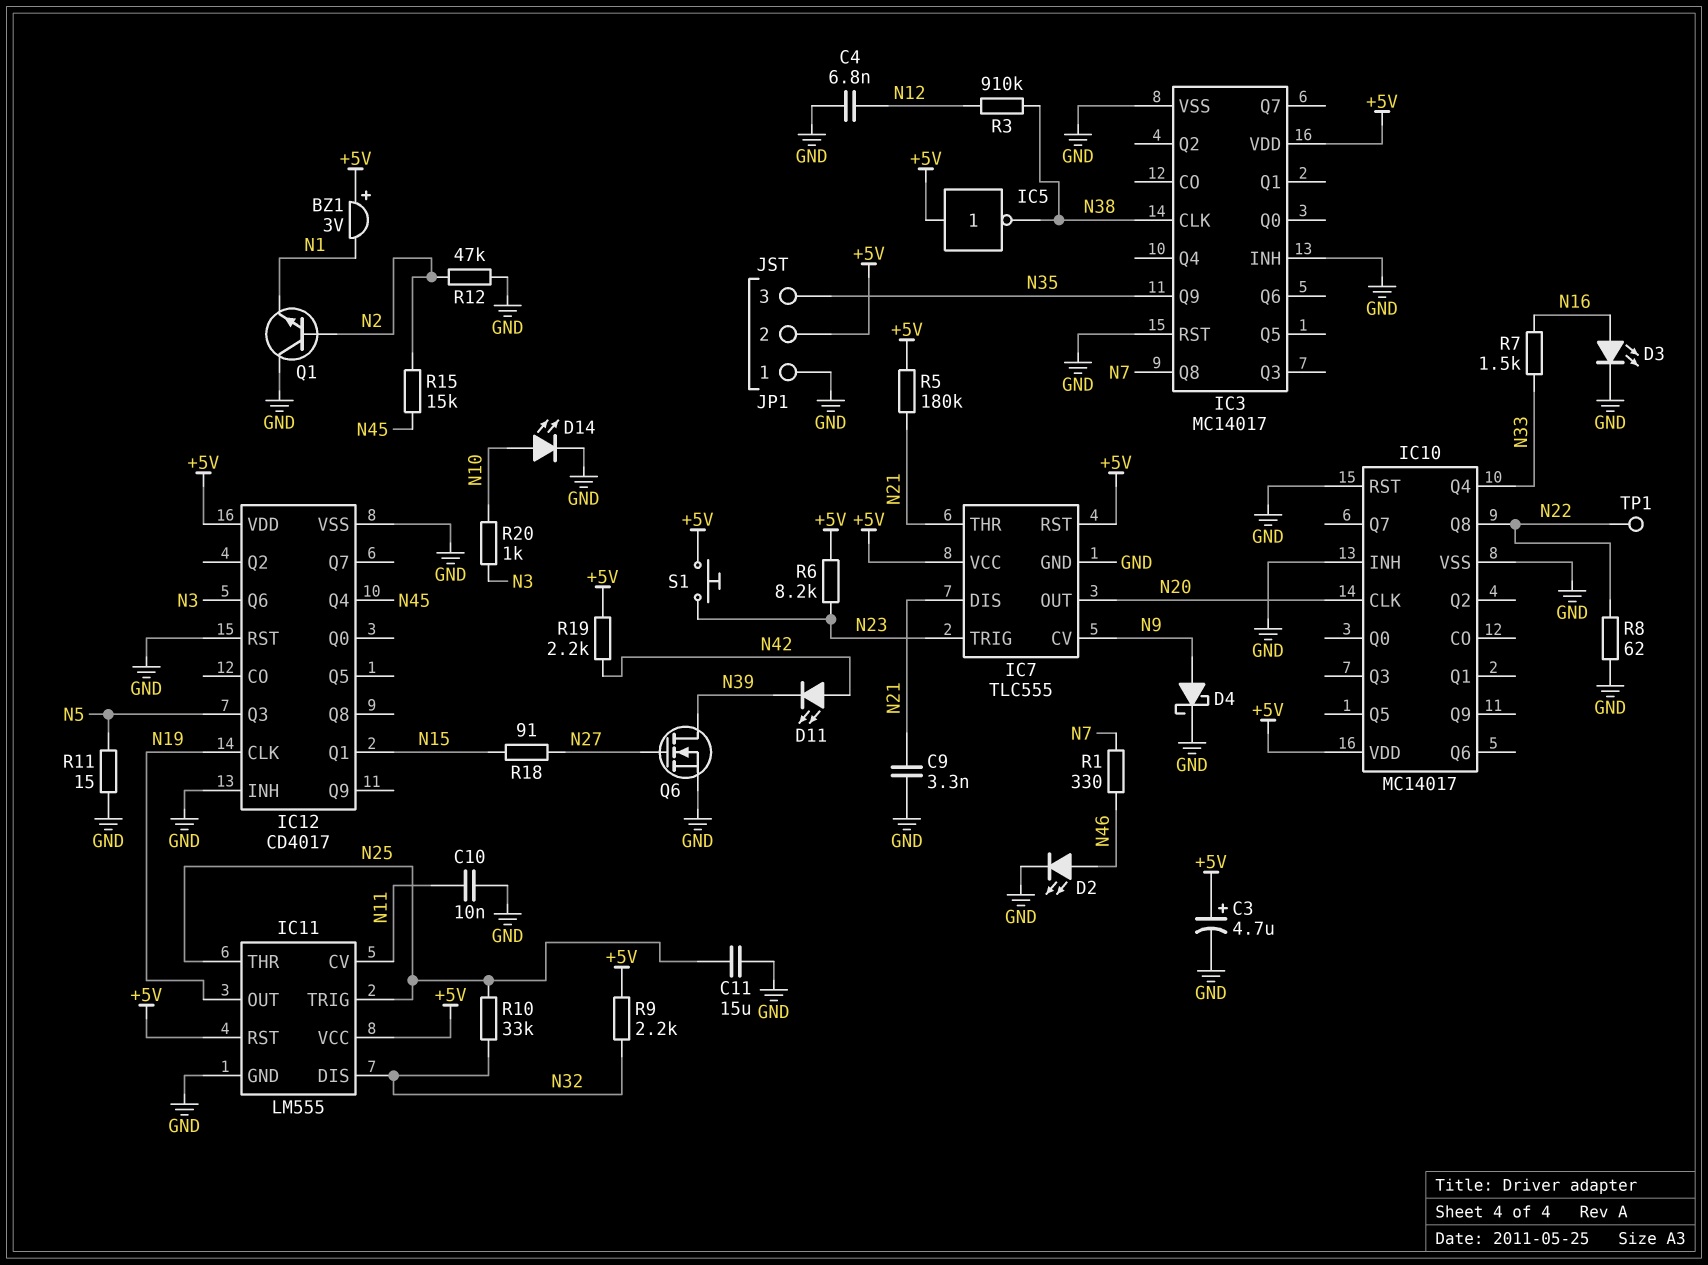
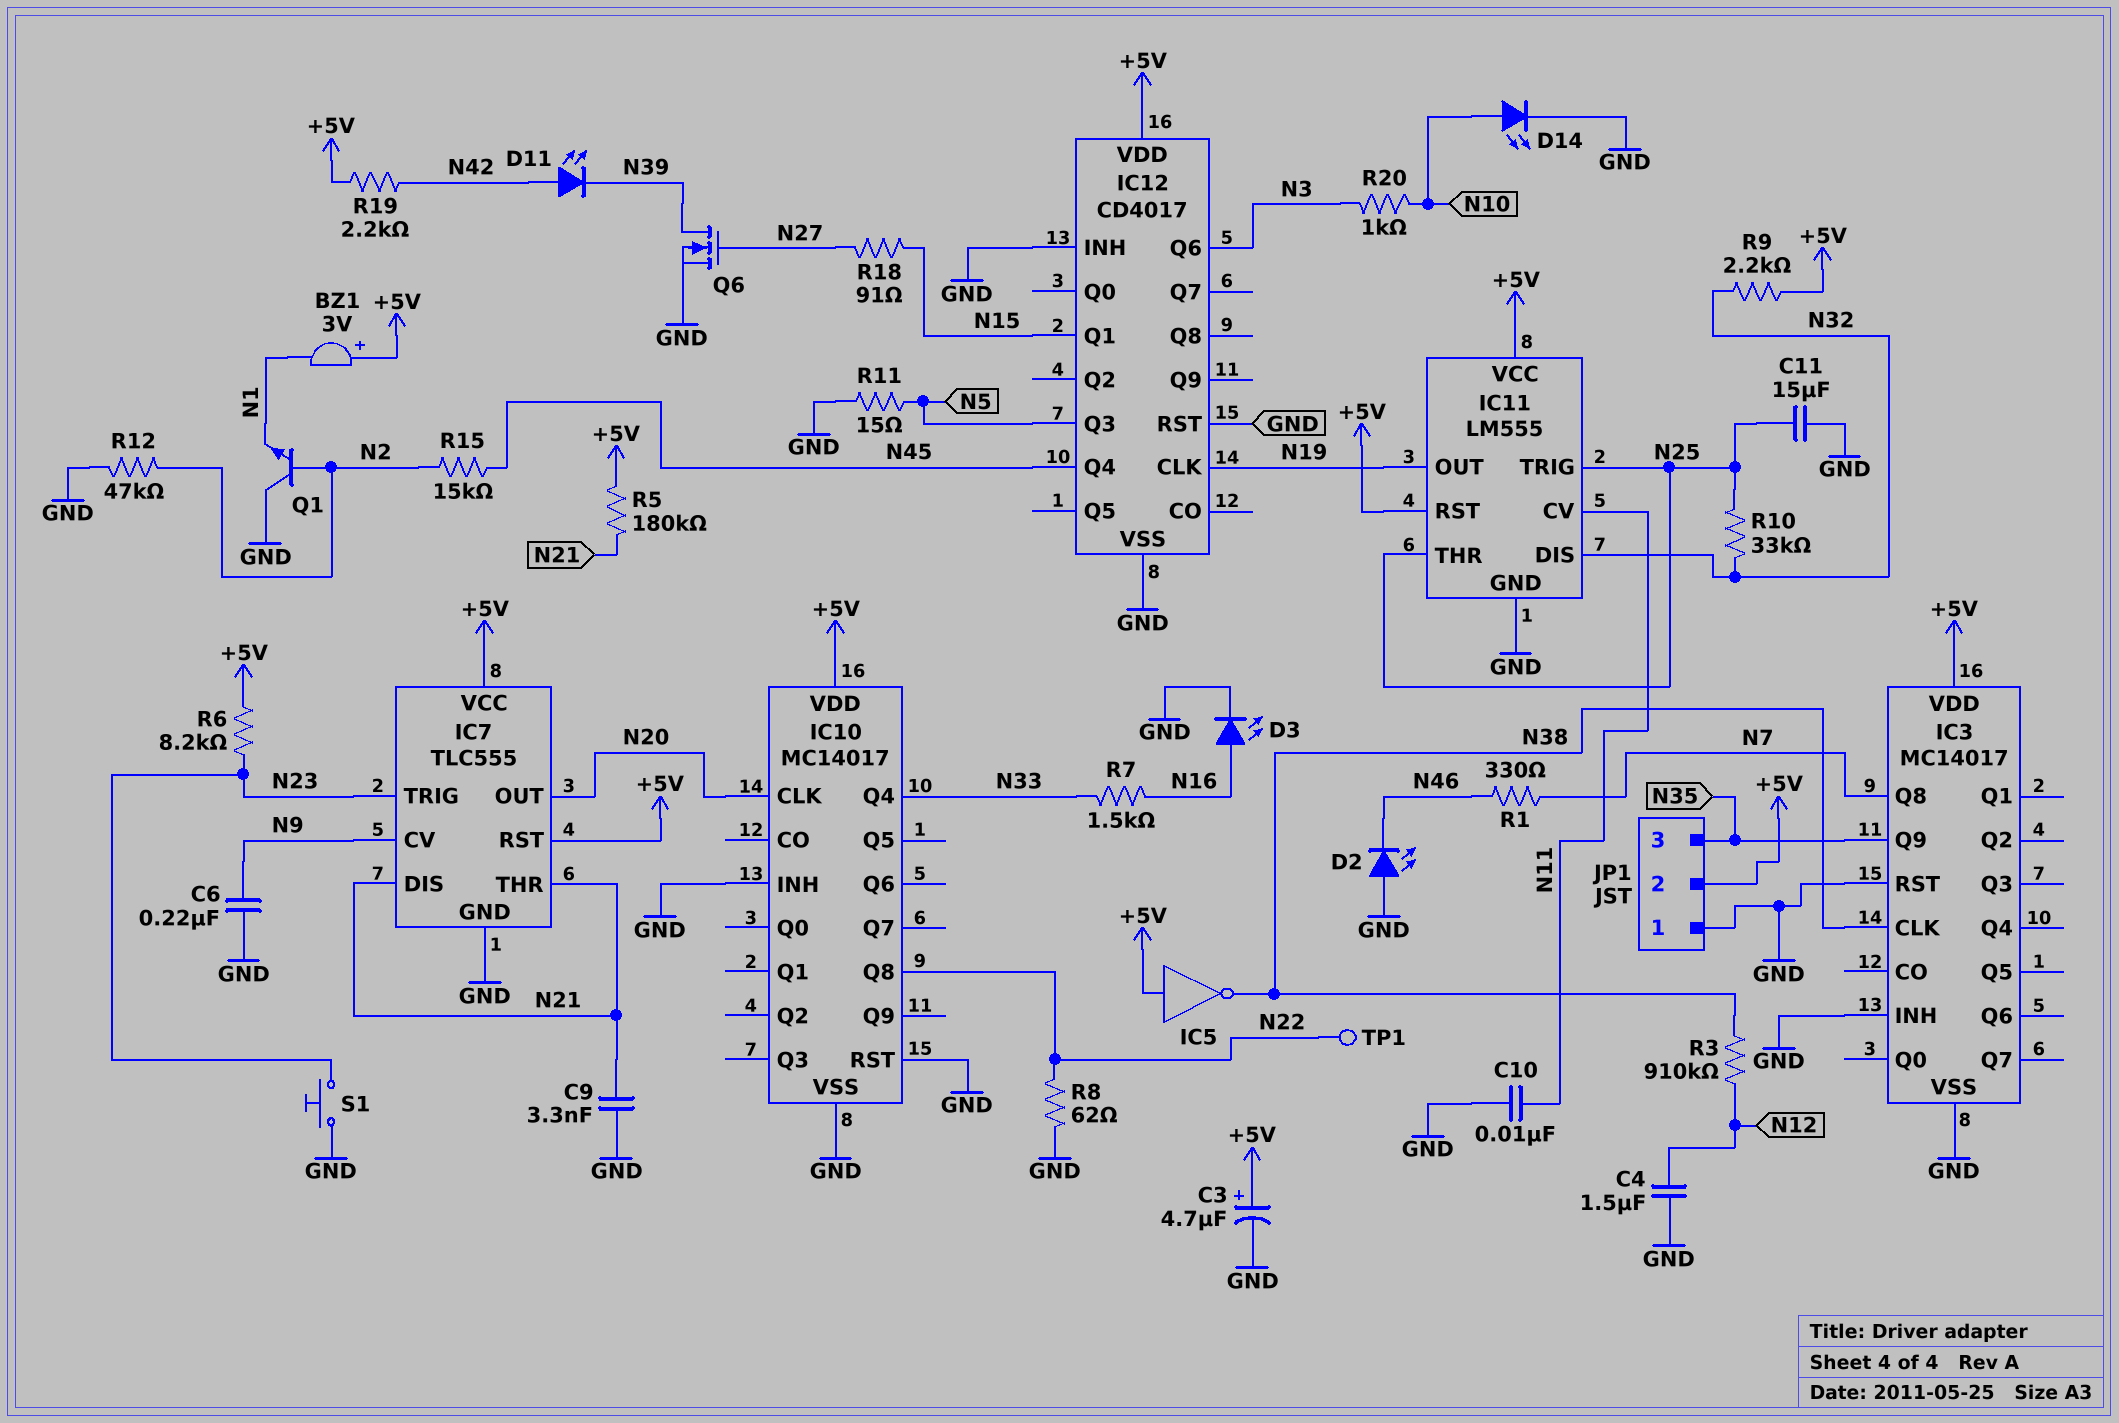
C4: 6.8nF (GND, N12) -> 1.5uF (GND, N12)
C6: none -> 220nF (GND, N9)
D2: LED (A N46, K GND) -> LED (A GND, K N46)
D4: schottky (A N9, K GND) -> none
S1: button (+5V, N23) -> button (GND, N23)

